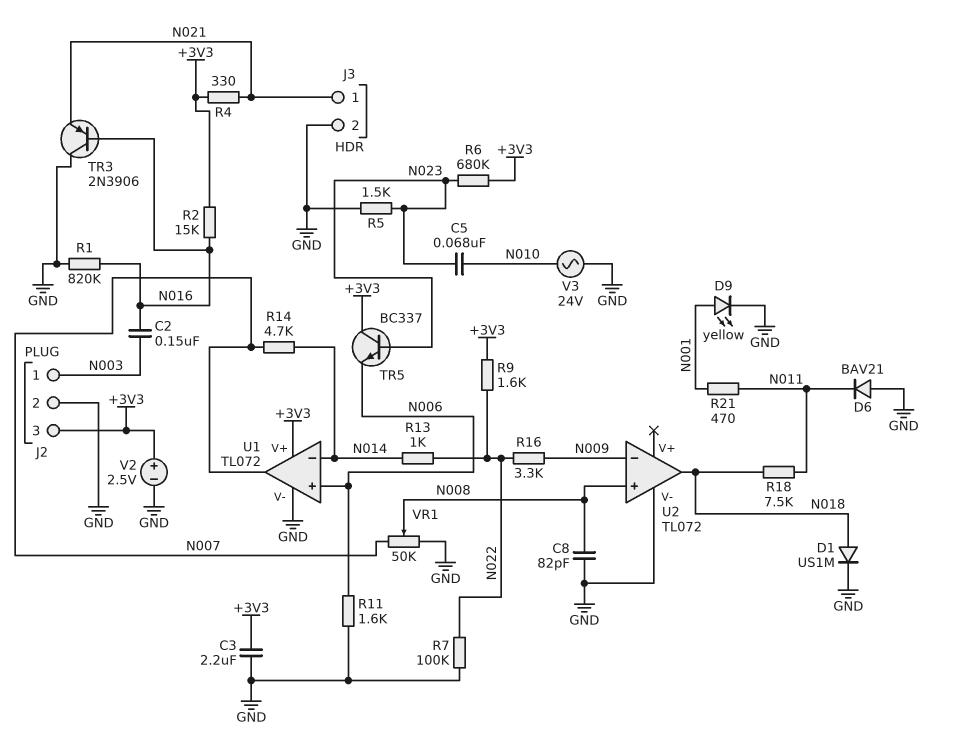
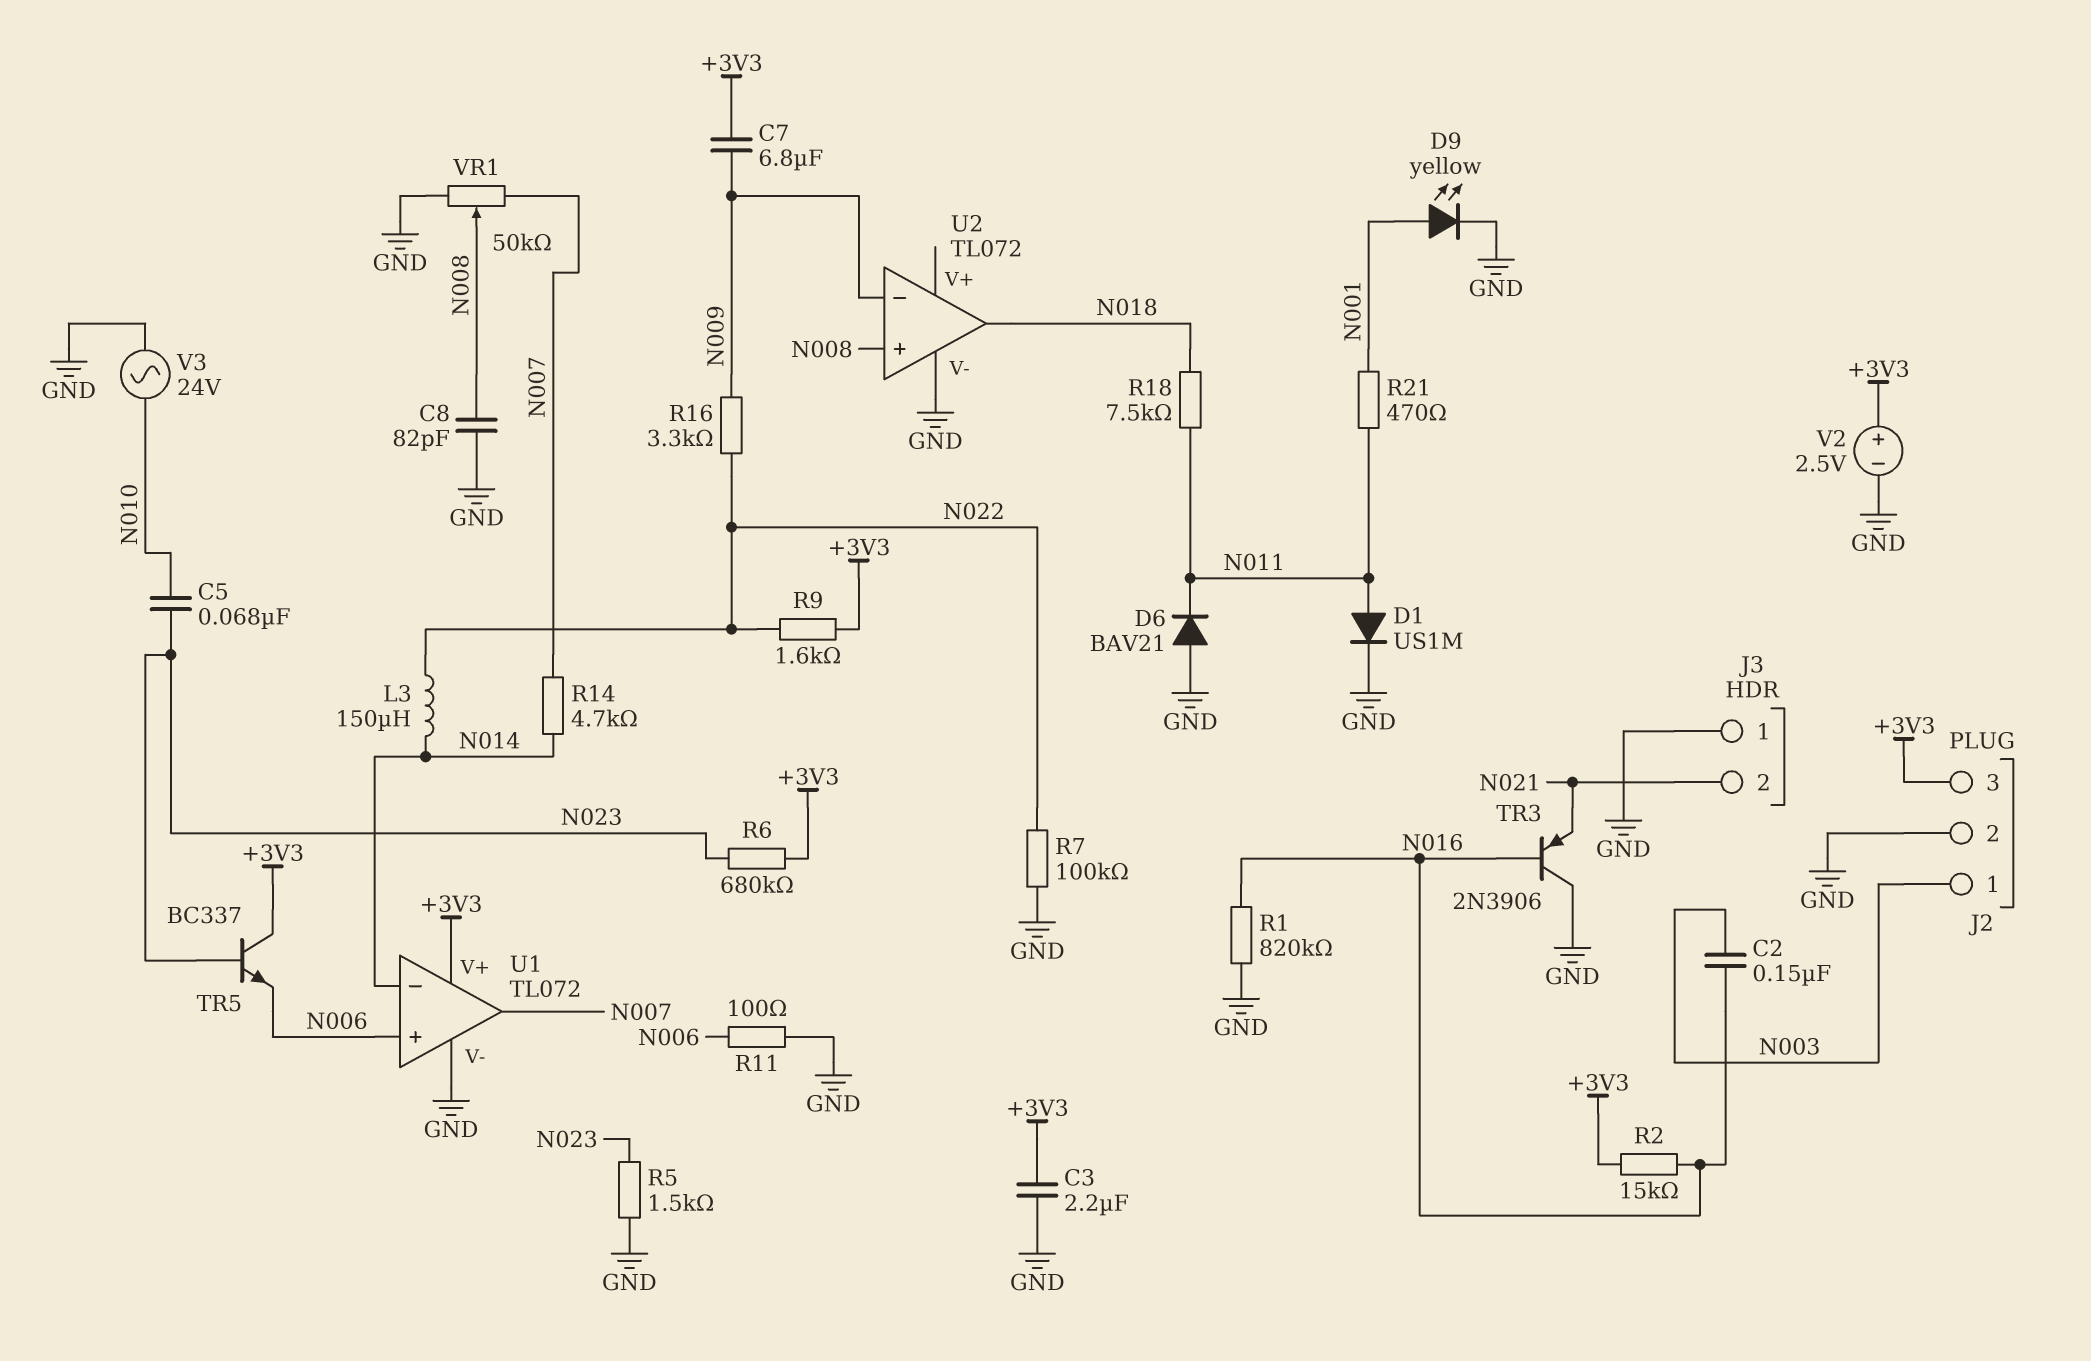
C7: none -> 6.8uF (+3V3, N009)
D1: diode US1M (A N018, K GND) -> diode US1M (A N011, K GND)
J3 pin 1: N021 -> GND
J3 pin 2: GND -> N021
L3: none -> 150uH (N014, N022)
R4: 330 (+3V3, N021) -> none
R11: 1.6k (GND, N006) -> 100 (GND, N006)
R13: 1k (N014, N022) -> none

